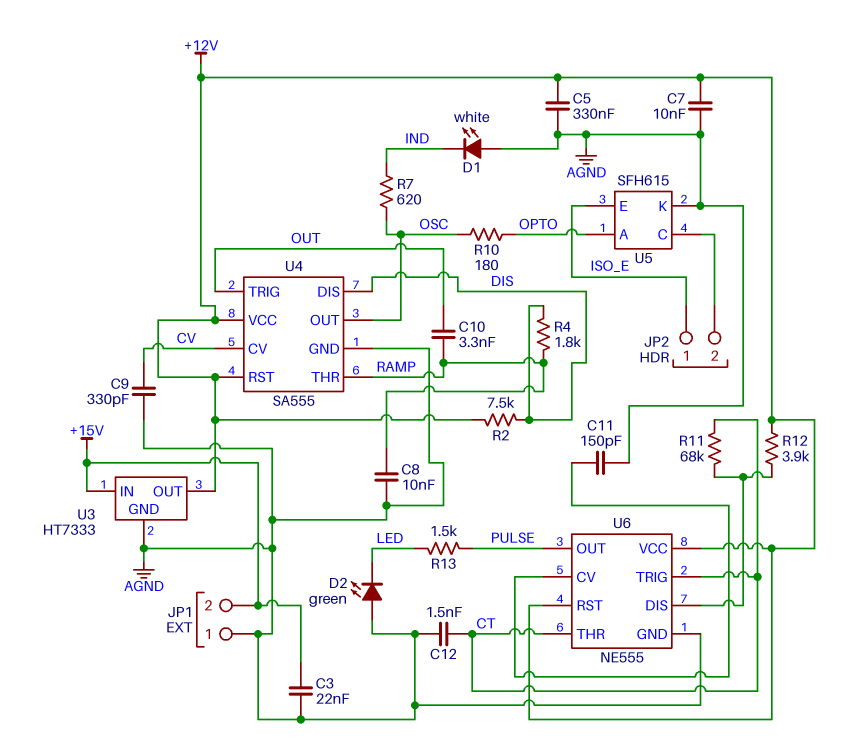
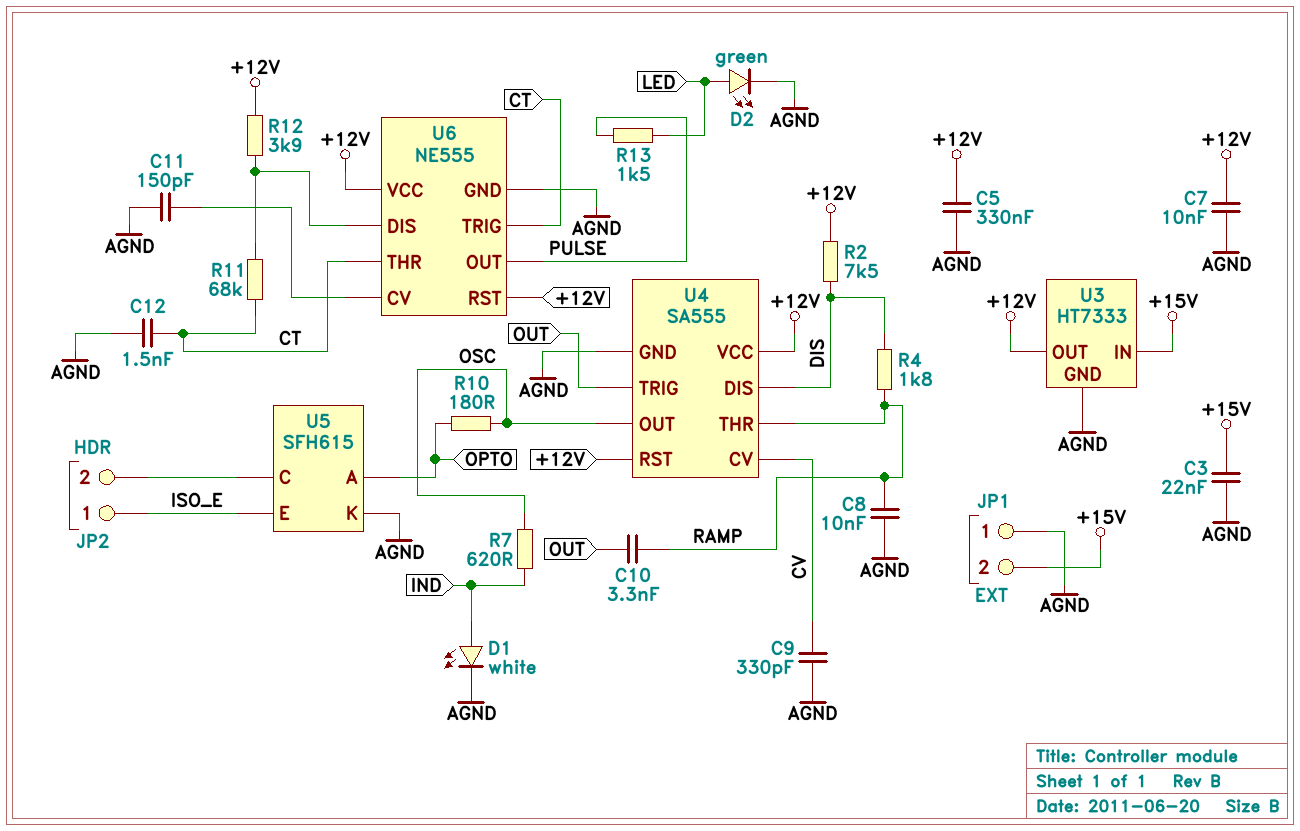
D1: LED white (A AGND, K IND) -> LED white (A IND, K AGND)
D2: LED green (A AGND, K LED) -> LED green (A LED, K AGND)

